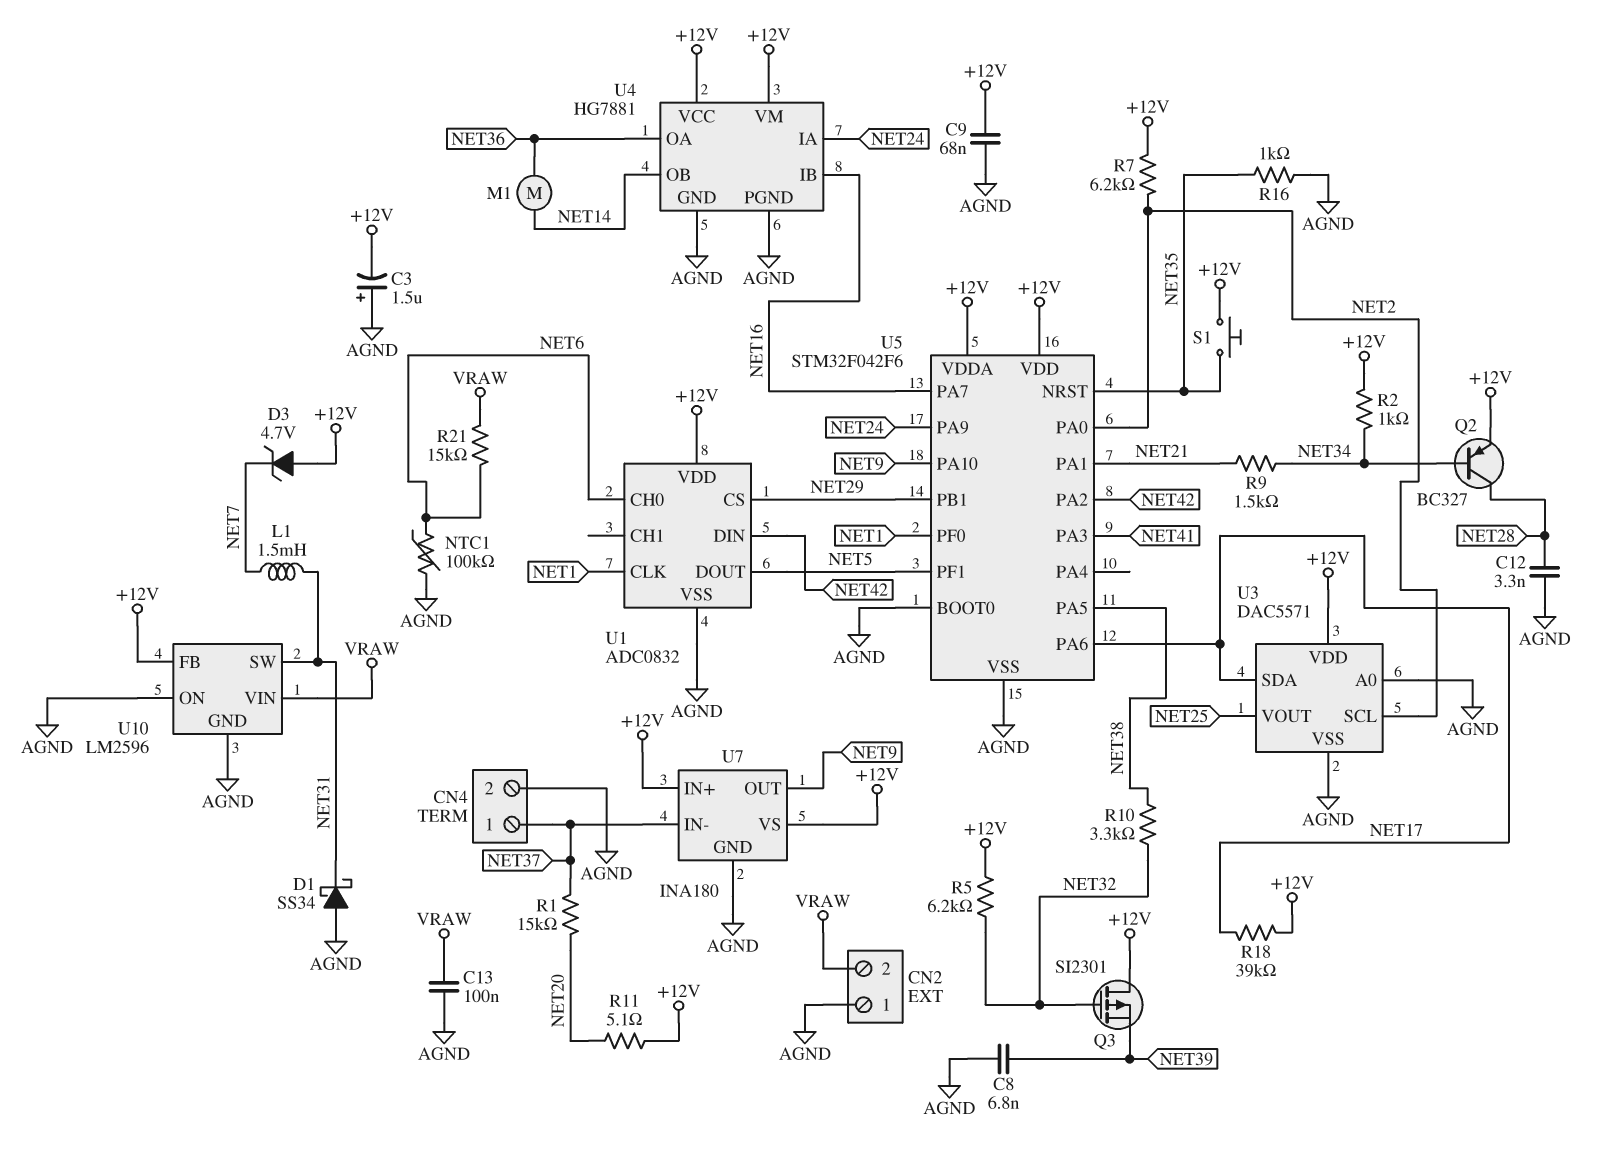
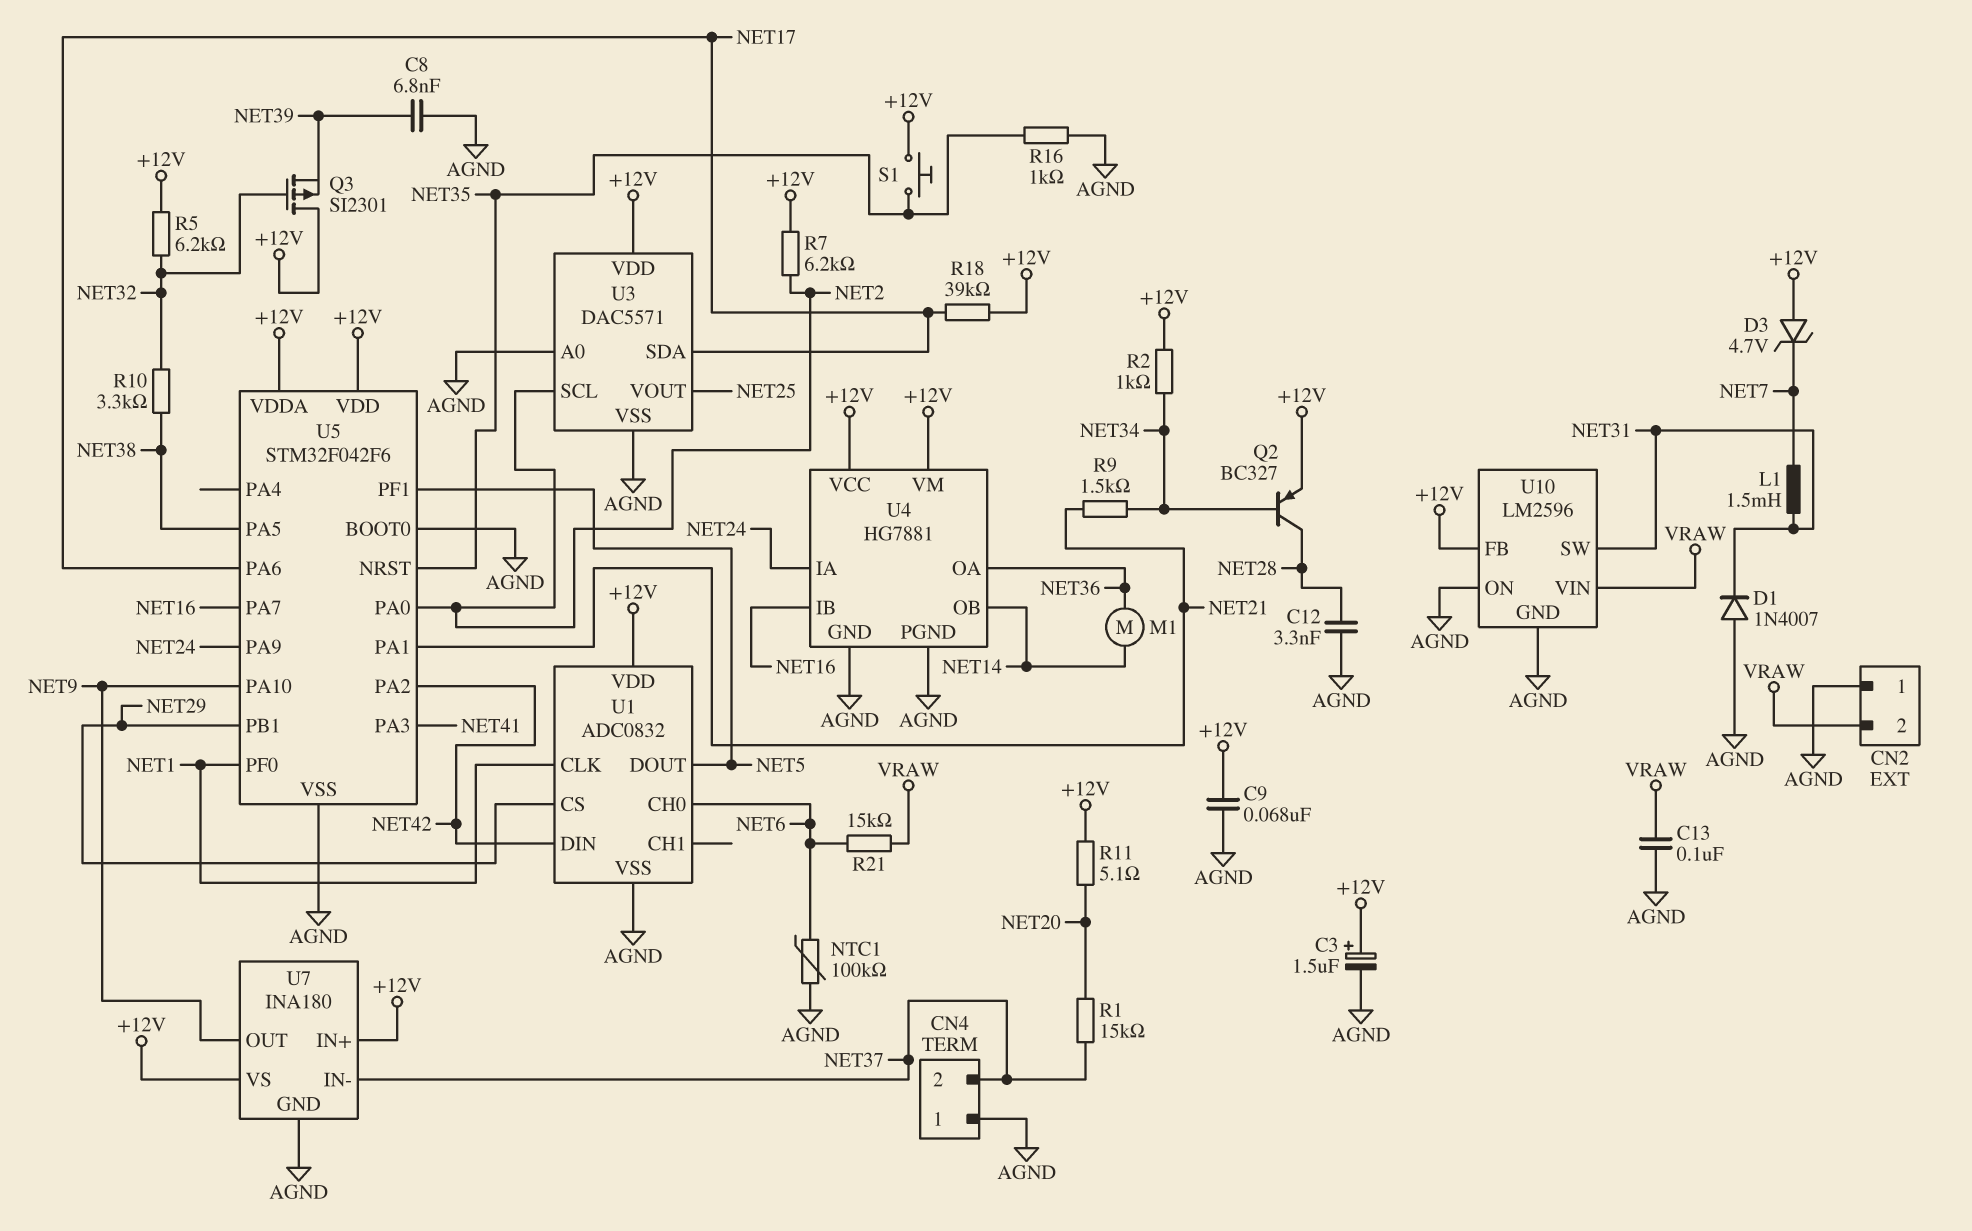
C3: 1.5uF (plus AGND, minus +12V) -> 1.5uF (plus +12V, minus AGND)
CN4 pin 1: NET37 -> AGND
CN4 pin 2: AGND -> NET37
D1: schottky SS34 (A AGND, K NET31) -> diode 1N4007 (A AGND, K NET31)

